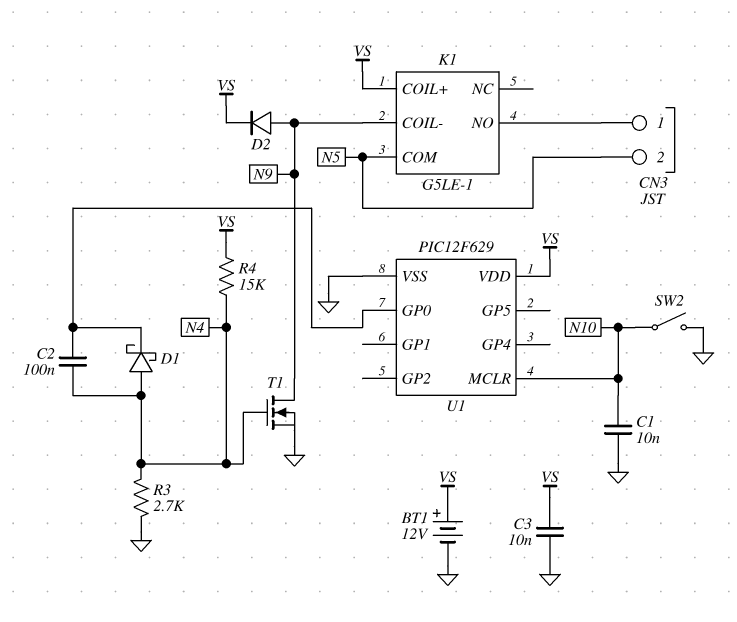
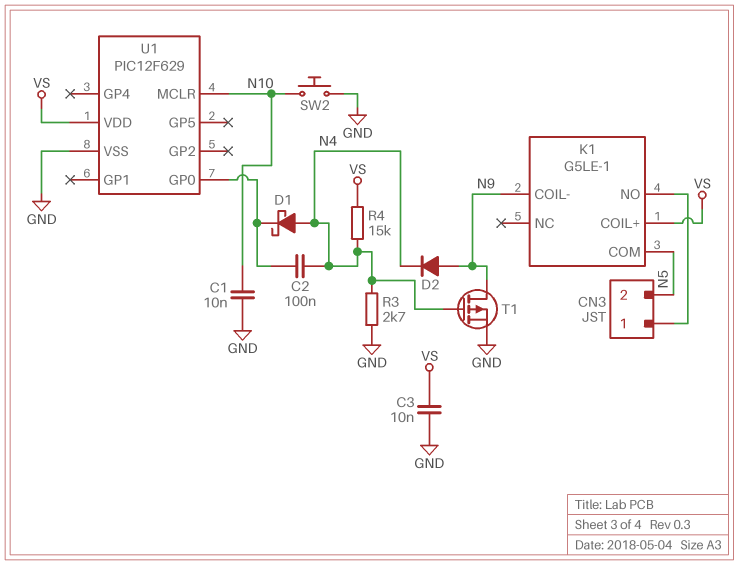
BT1: 12V (plus VS, minus GND) -> none
D2: diode (A N9, K VS) -> diode (A N9, K N4)
SW2: switch (GND, N10) -> button (GND, N10)
T1: NMOS (G N4, D N9, S GND) -> PMOS (G N4, D N9, S GND)

